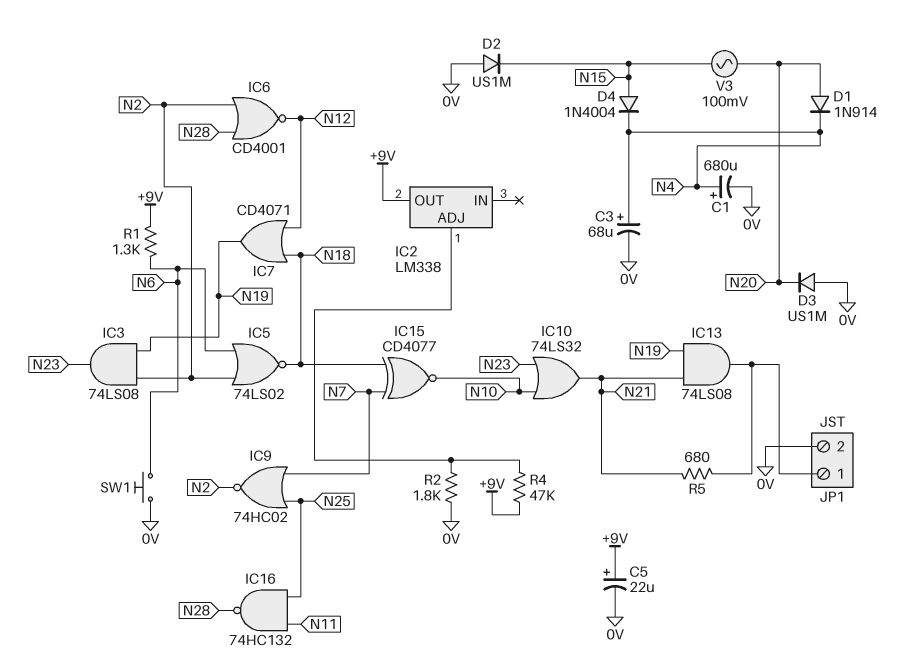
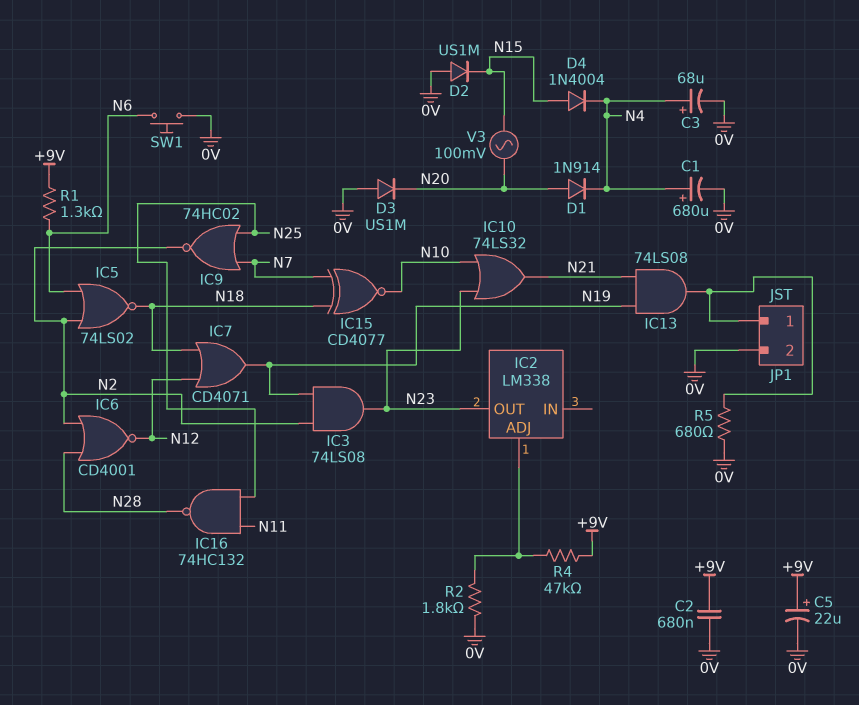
C2: none -> 680nF (+9V, 0V)
IC2 pin OUT: +9V -> N23
R5: 680 (JP1/1, N21) -> 680 (0V, JP1/1)

